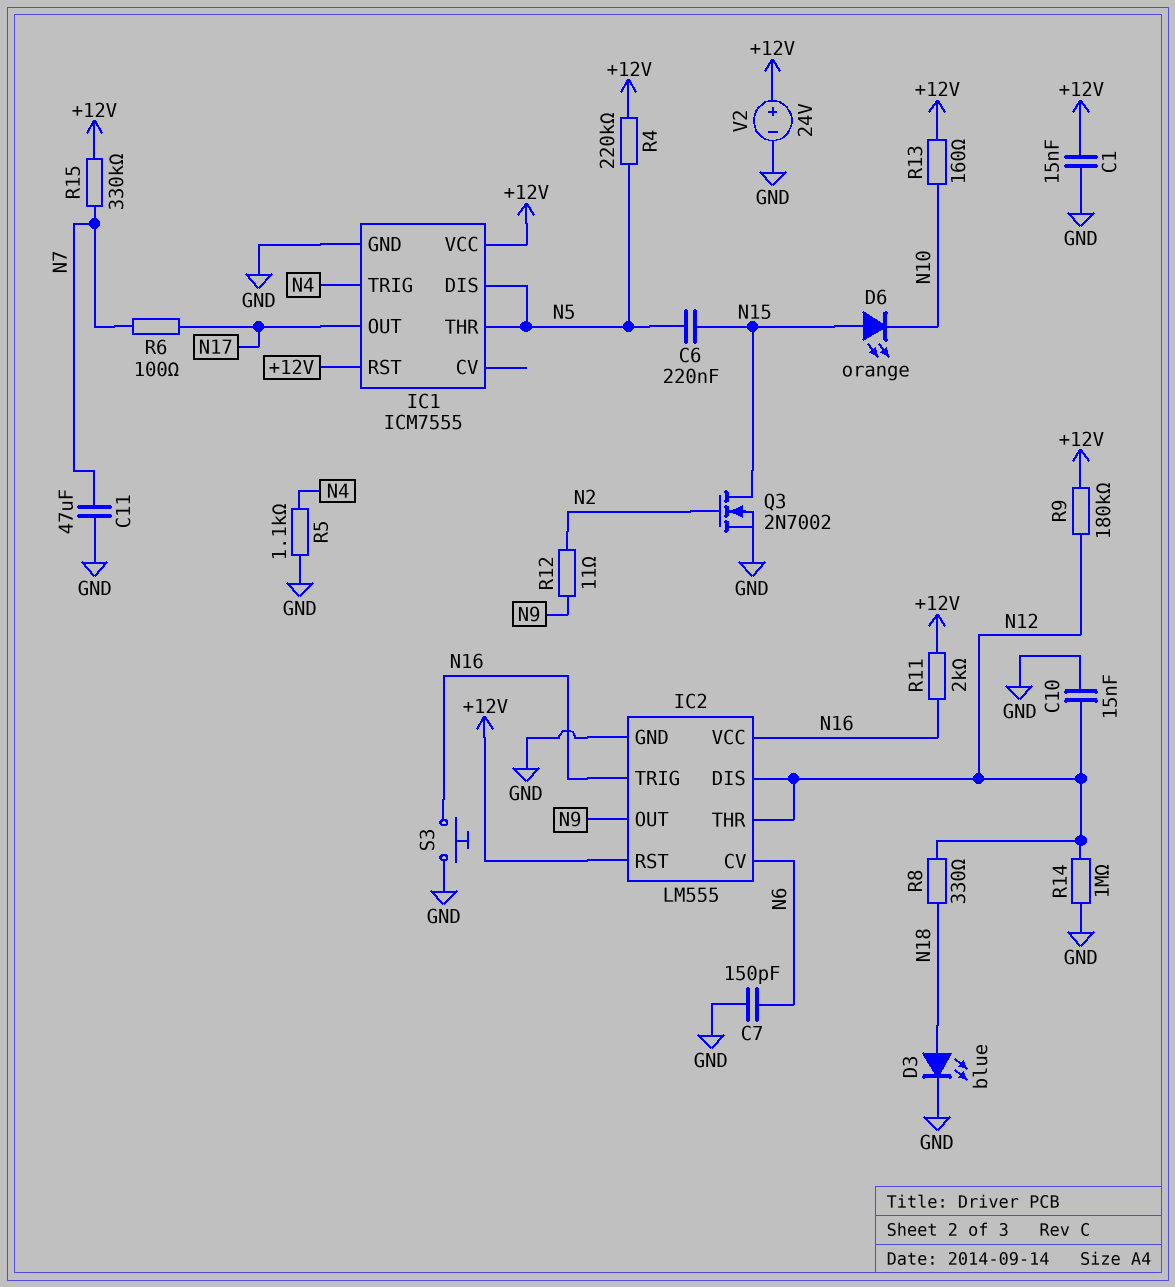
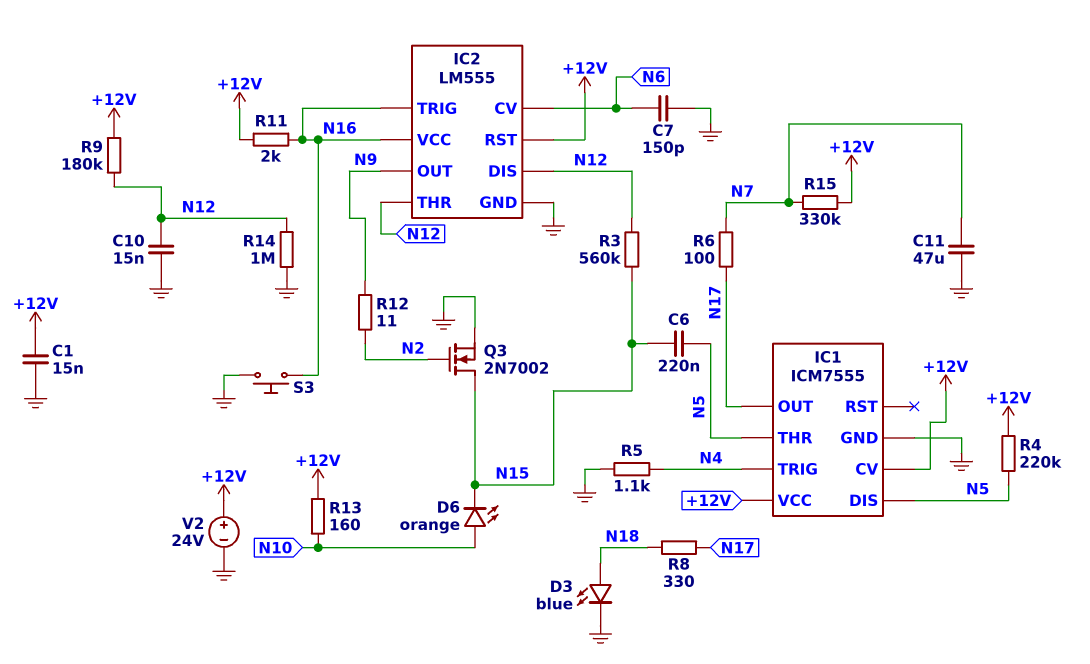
D6: LED orange (A N15, K N10) -> LED orange (A N10, K N15)
IC1 pin CV: none -> +12V
IC1 pin RST: +12V -> none
R3: none -> 560k (N12, N15)
R8: 330 (N12, N18) -> 330 (N17, N18)

